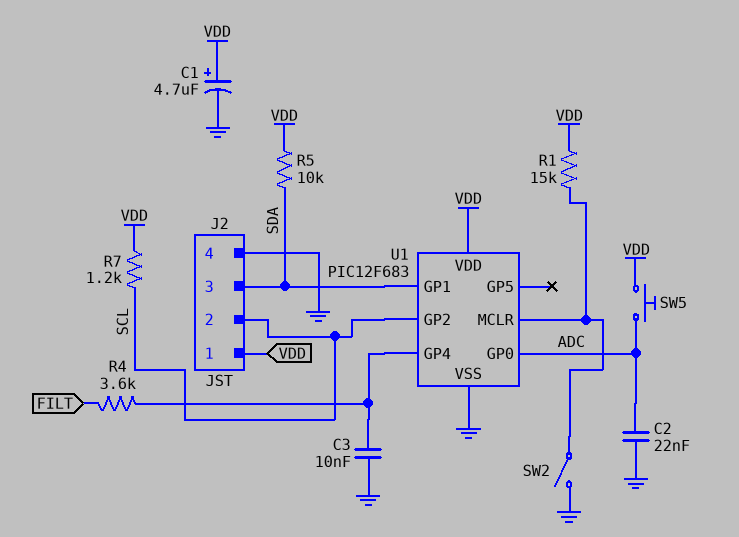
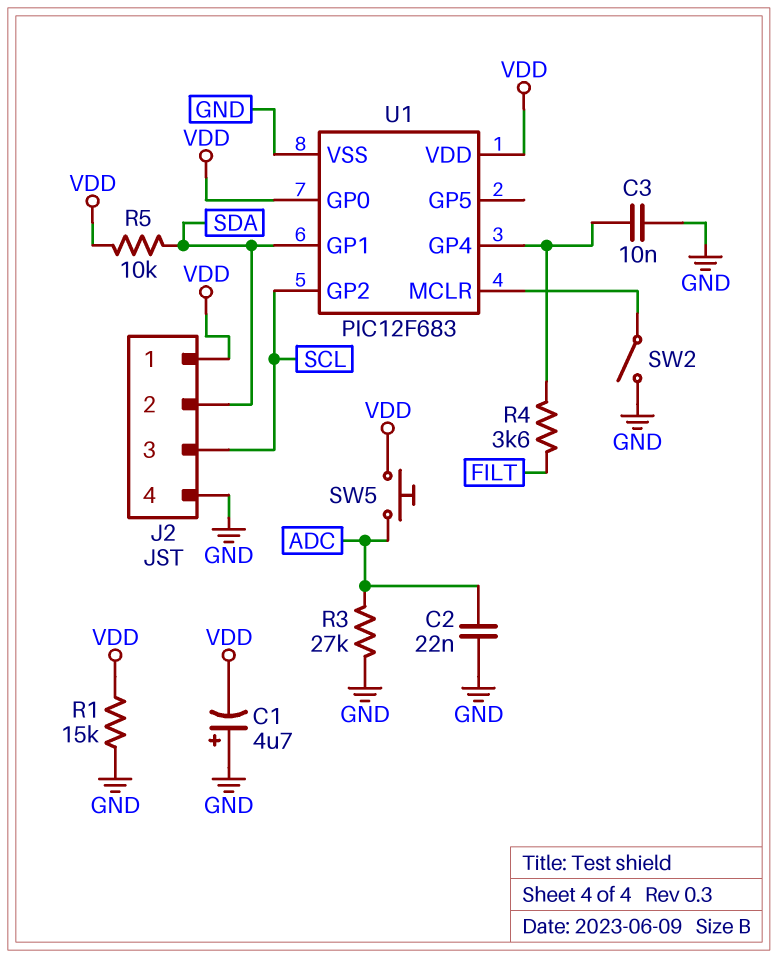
C1: 4.7uF (plus VDD, minus GND) -> 4.7uF (plus GND, minus VDD)
J2 pin 2: SCL -> SDA
J2 pin 3: SDA -> SCL
R1: 15k (U1/MCLR, VDD) -> 15k (GND, VDD)
R3: none -> 27k (ADC, GND)
R7: 1.2k (SCL, VDD) -> none
U1 pin GP0: ADC -> VDD

